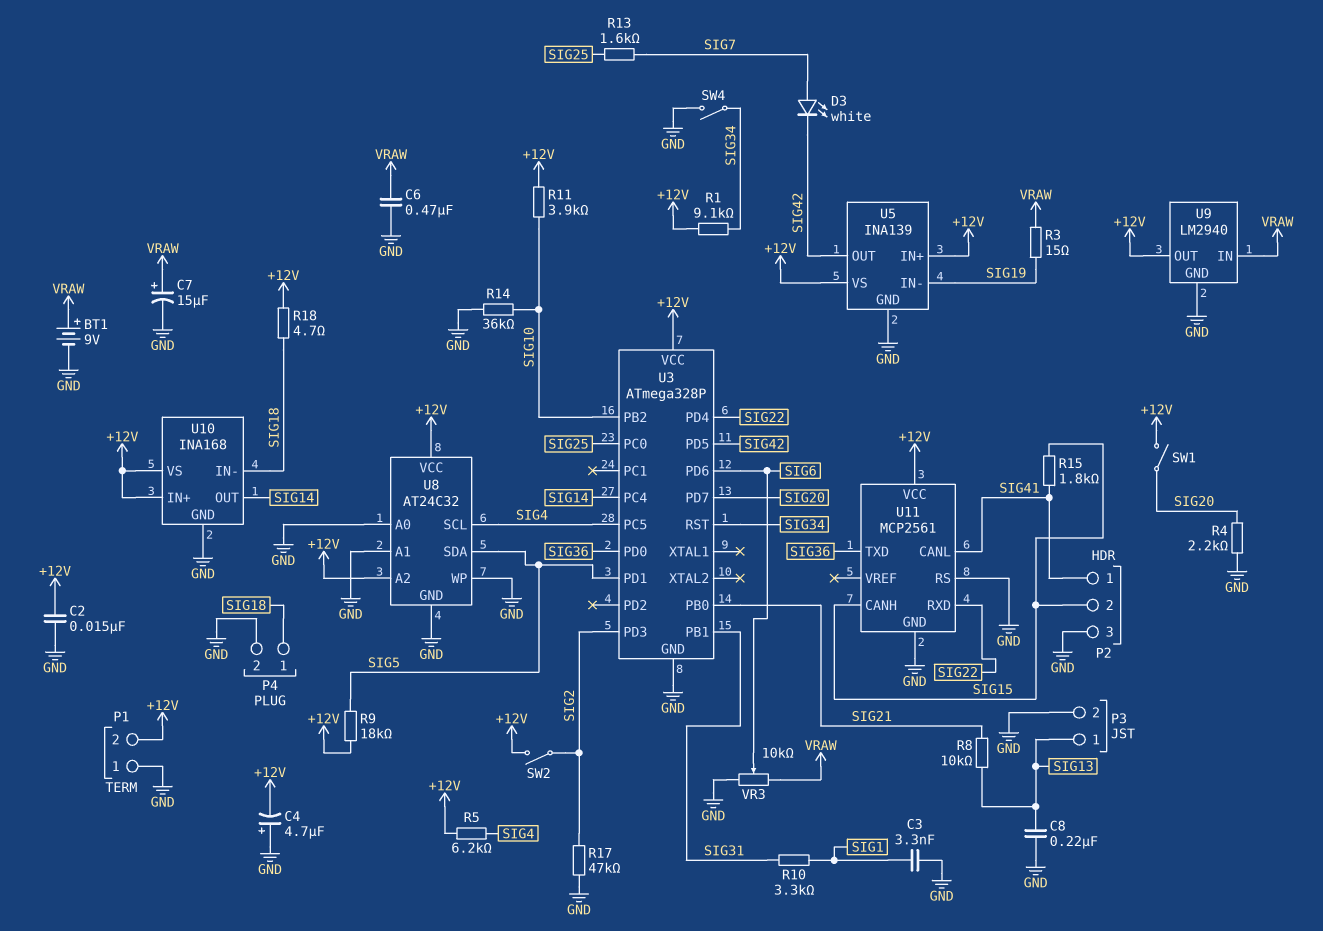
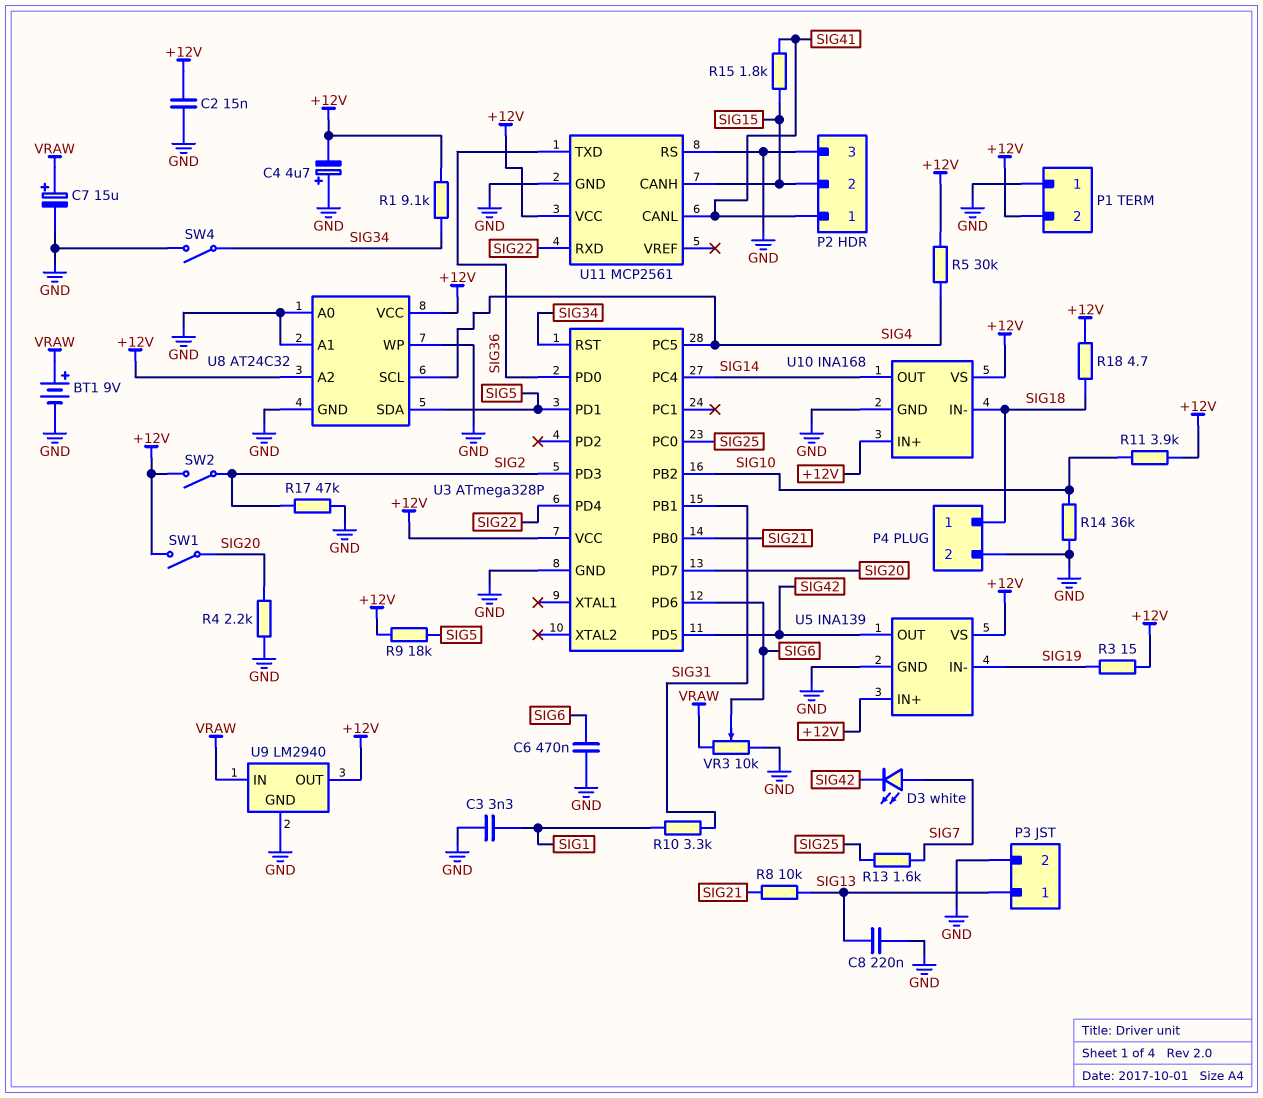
C6: 470nF (GND, VRAW) -> 470nF (GND, SIG6)
R3: 15 (SIG19, VRAW) -> 15 (+12V, SIG19)
R5: 6.2k (+12V, SIG4) -> 30k (+12V, SIG4)

